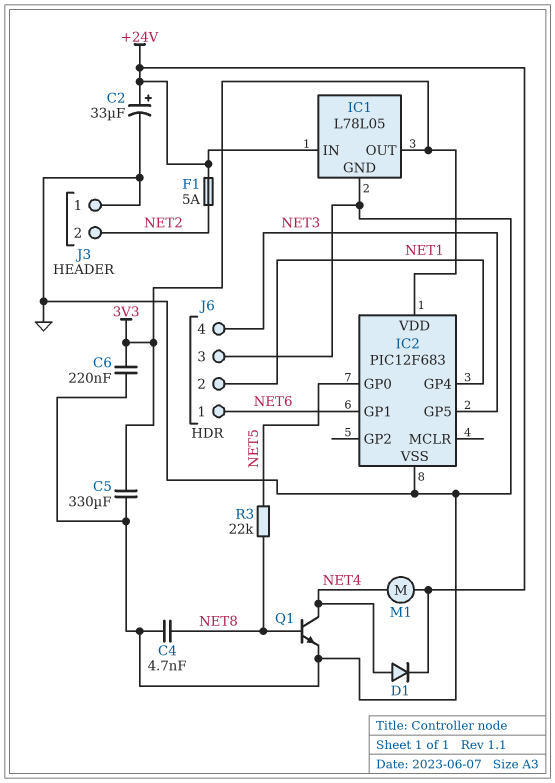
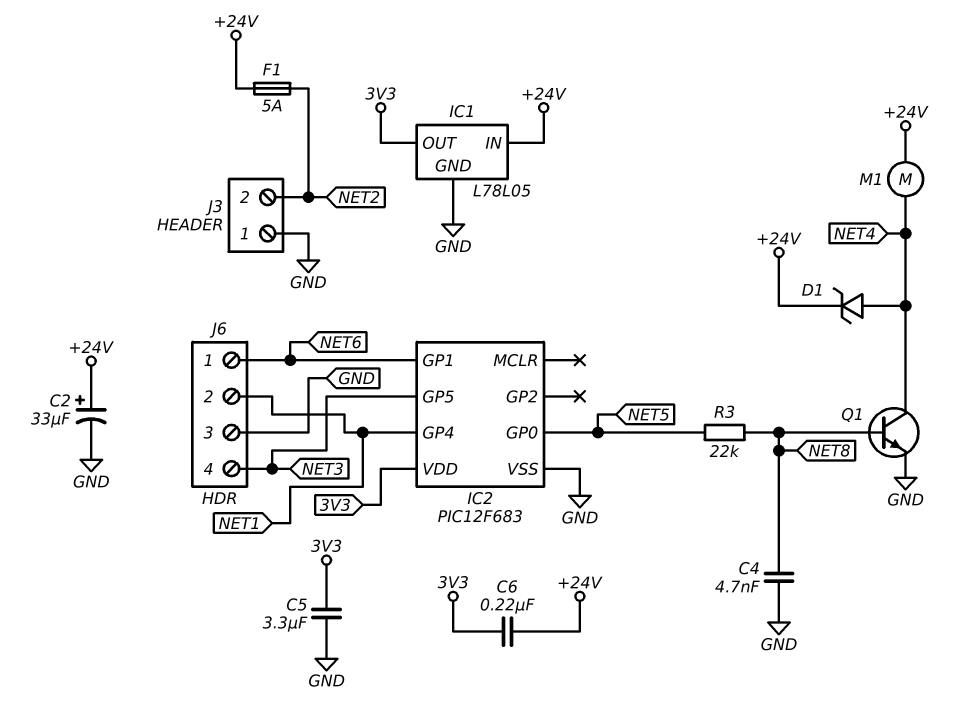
C5: 330uF (3V3, GND) -> 3.3uF (3V3, GND)
C6: 220nF (3V3, GND) -> 220nF (+24V, 3V3)
D1: diode (A NET4, K +24V) -> zener (A NET4, K +24V)

